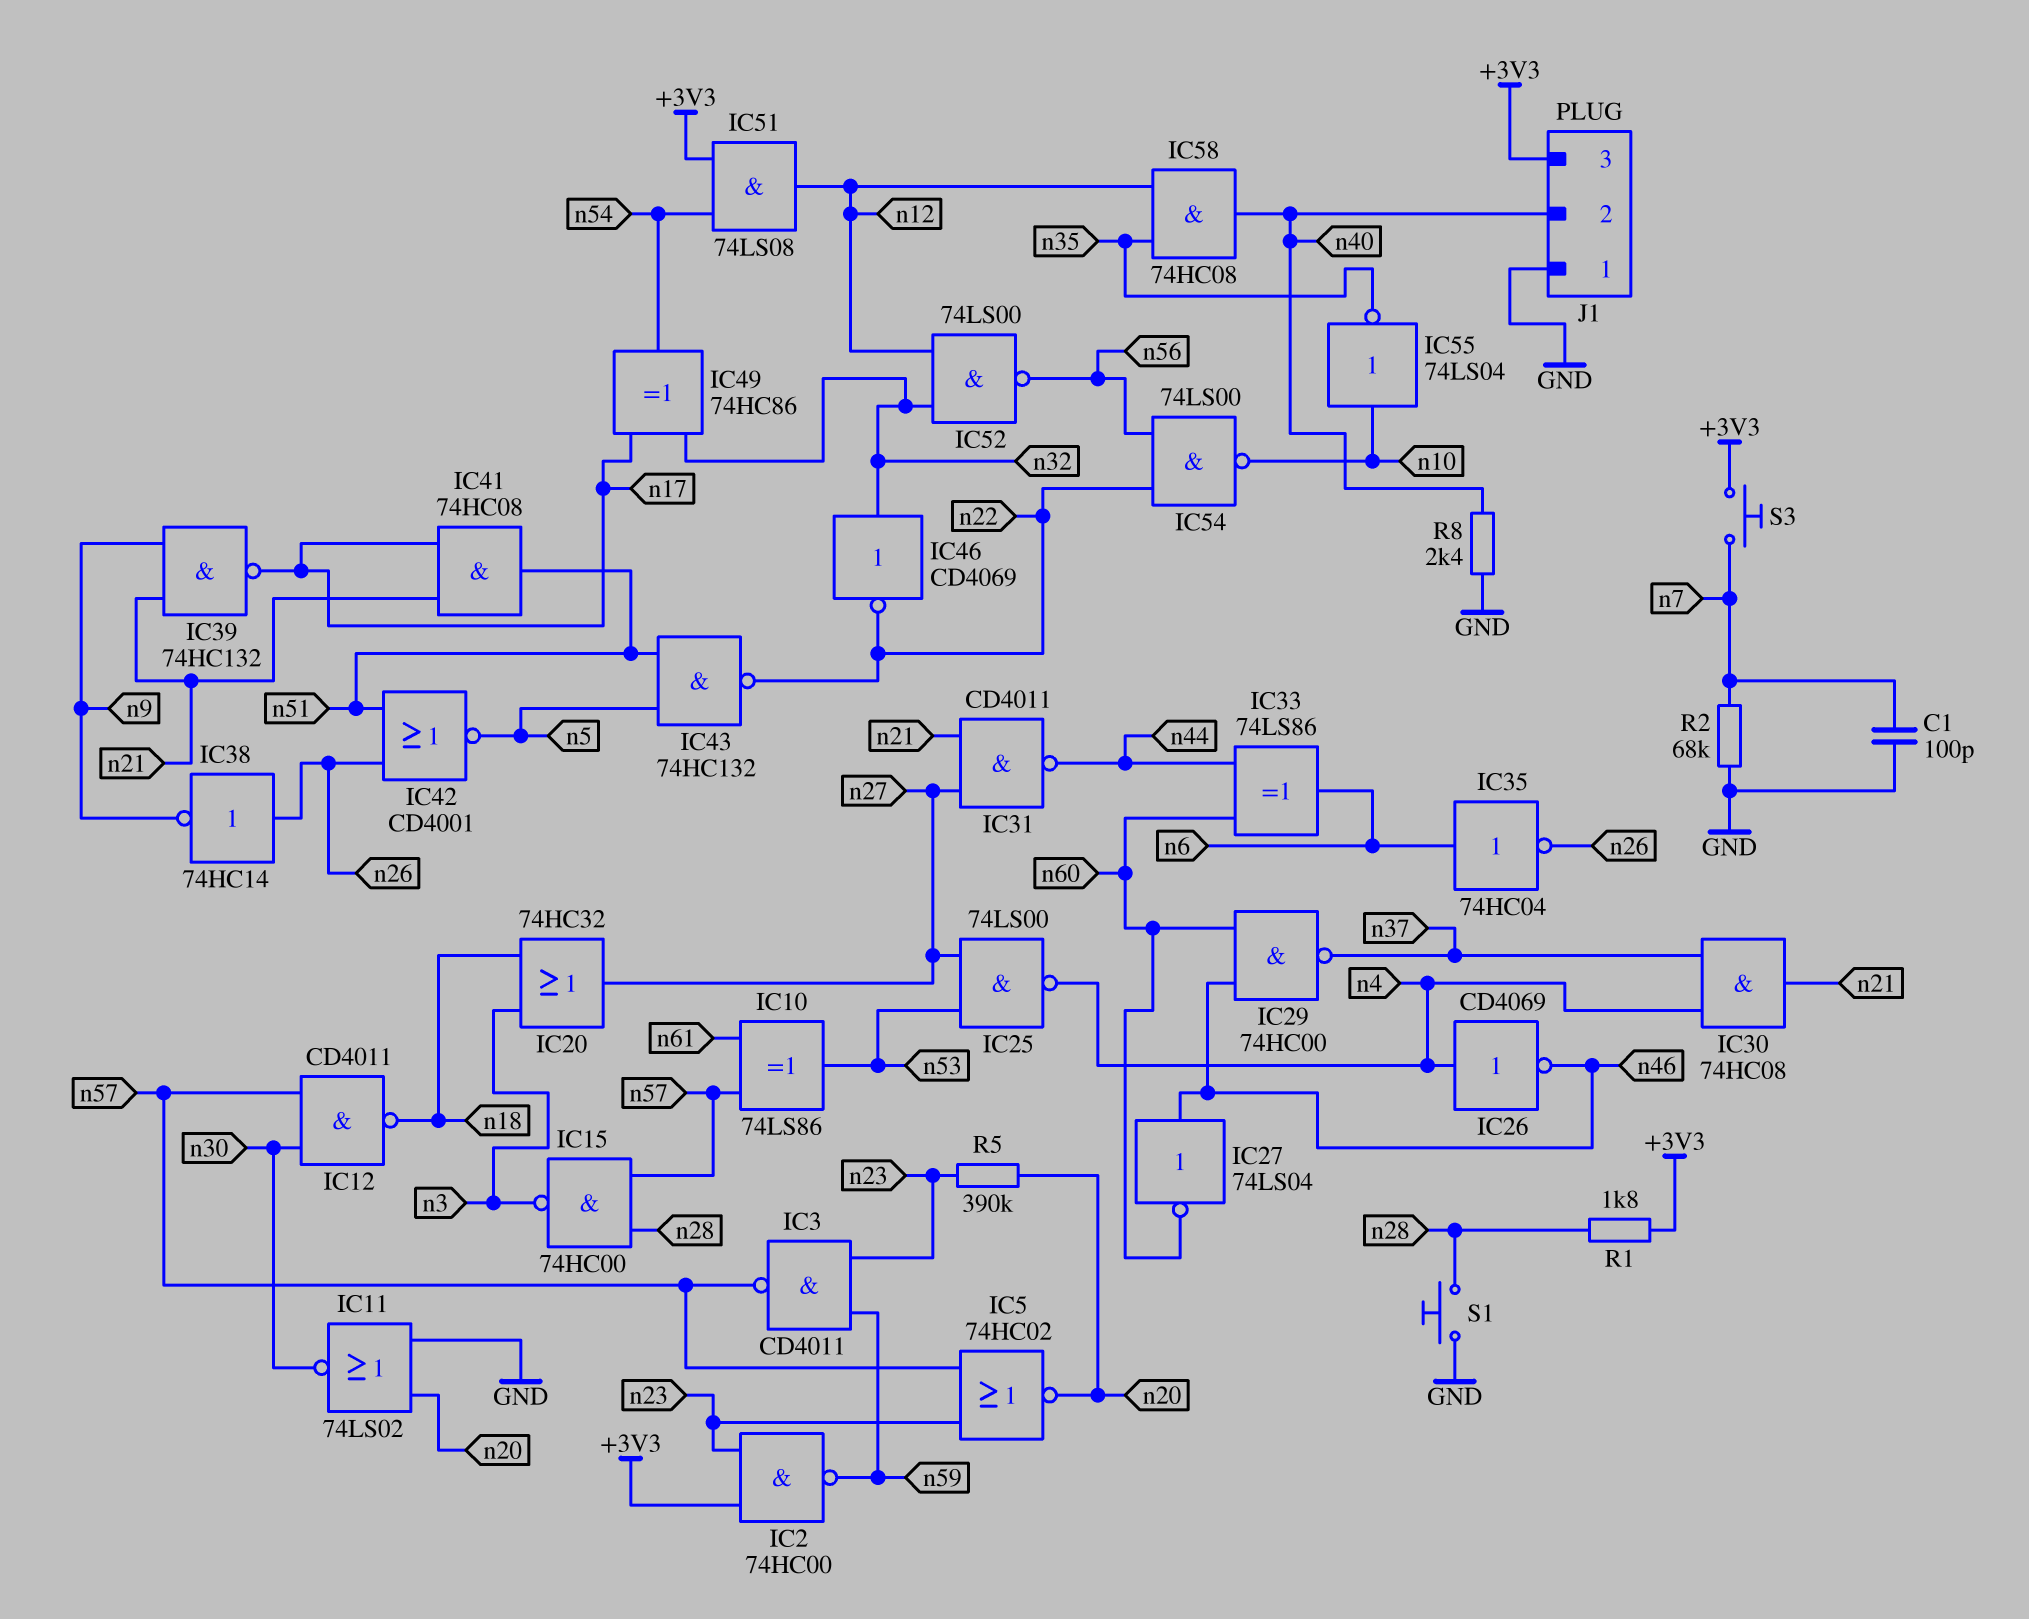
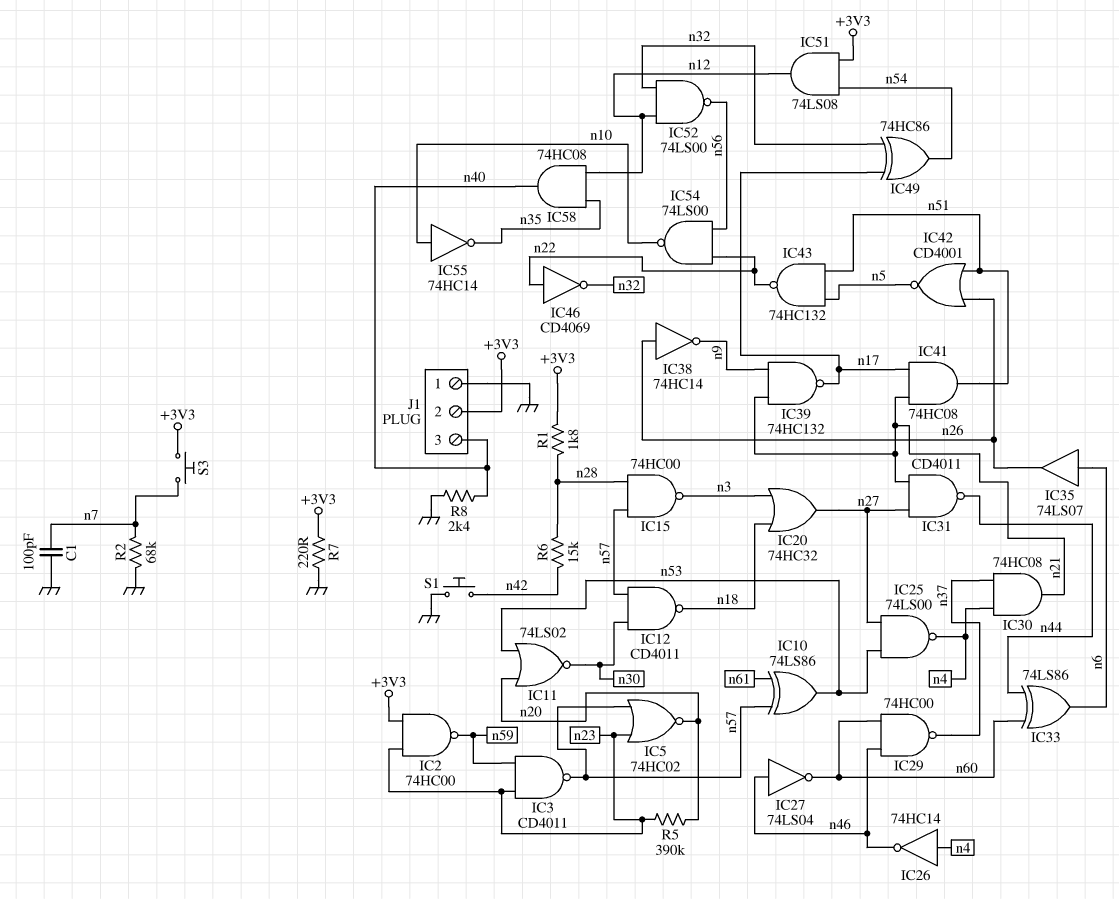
IC11: NOR 74LS02 (in GND, in n20, out n30) -> NOR 74LS02 (in n20, in n53, out n30)
IC26: NOT CD4069 (in n4, out n46) -> NOT 74HC14 (in n4, out n46)
IC35: NOT 74HC04 (in n6, out n26) -> buffer 74LS07 (in n6, out n26)
IC46: NOT CD4069 (in n32, out n22) -> NOT CD4069 (in n22, out n32)
IC55: NOT 74LS04 (in n10, out n35) -> NOT 74HC14 (in n10, out n35)
J1 pin 2: n40 -> +3V3
J1 pin 3: +3V3 -> n40
R6: none -> 15k (n28, n42)
R7: none -> 220 (+3V3, GND)
S1: button (GND, n28) -> button (GND, n42)

